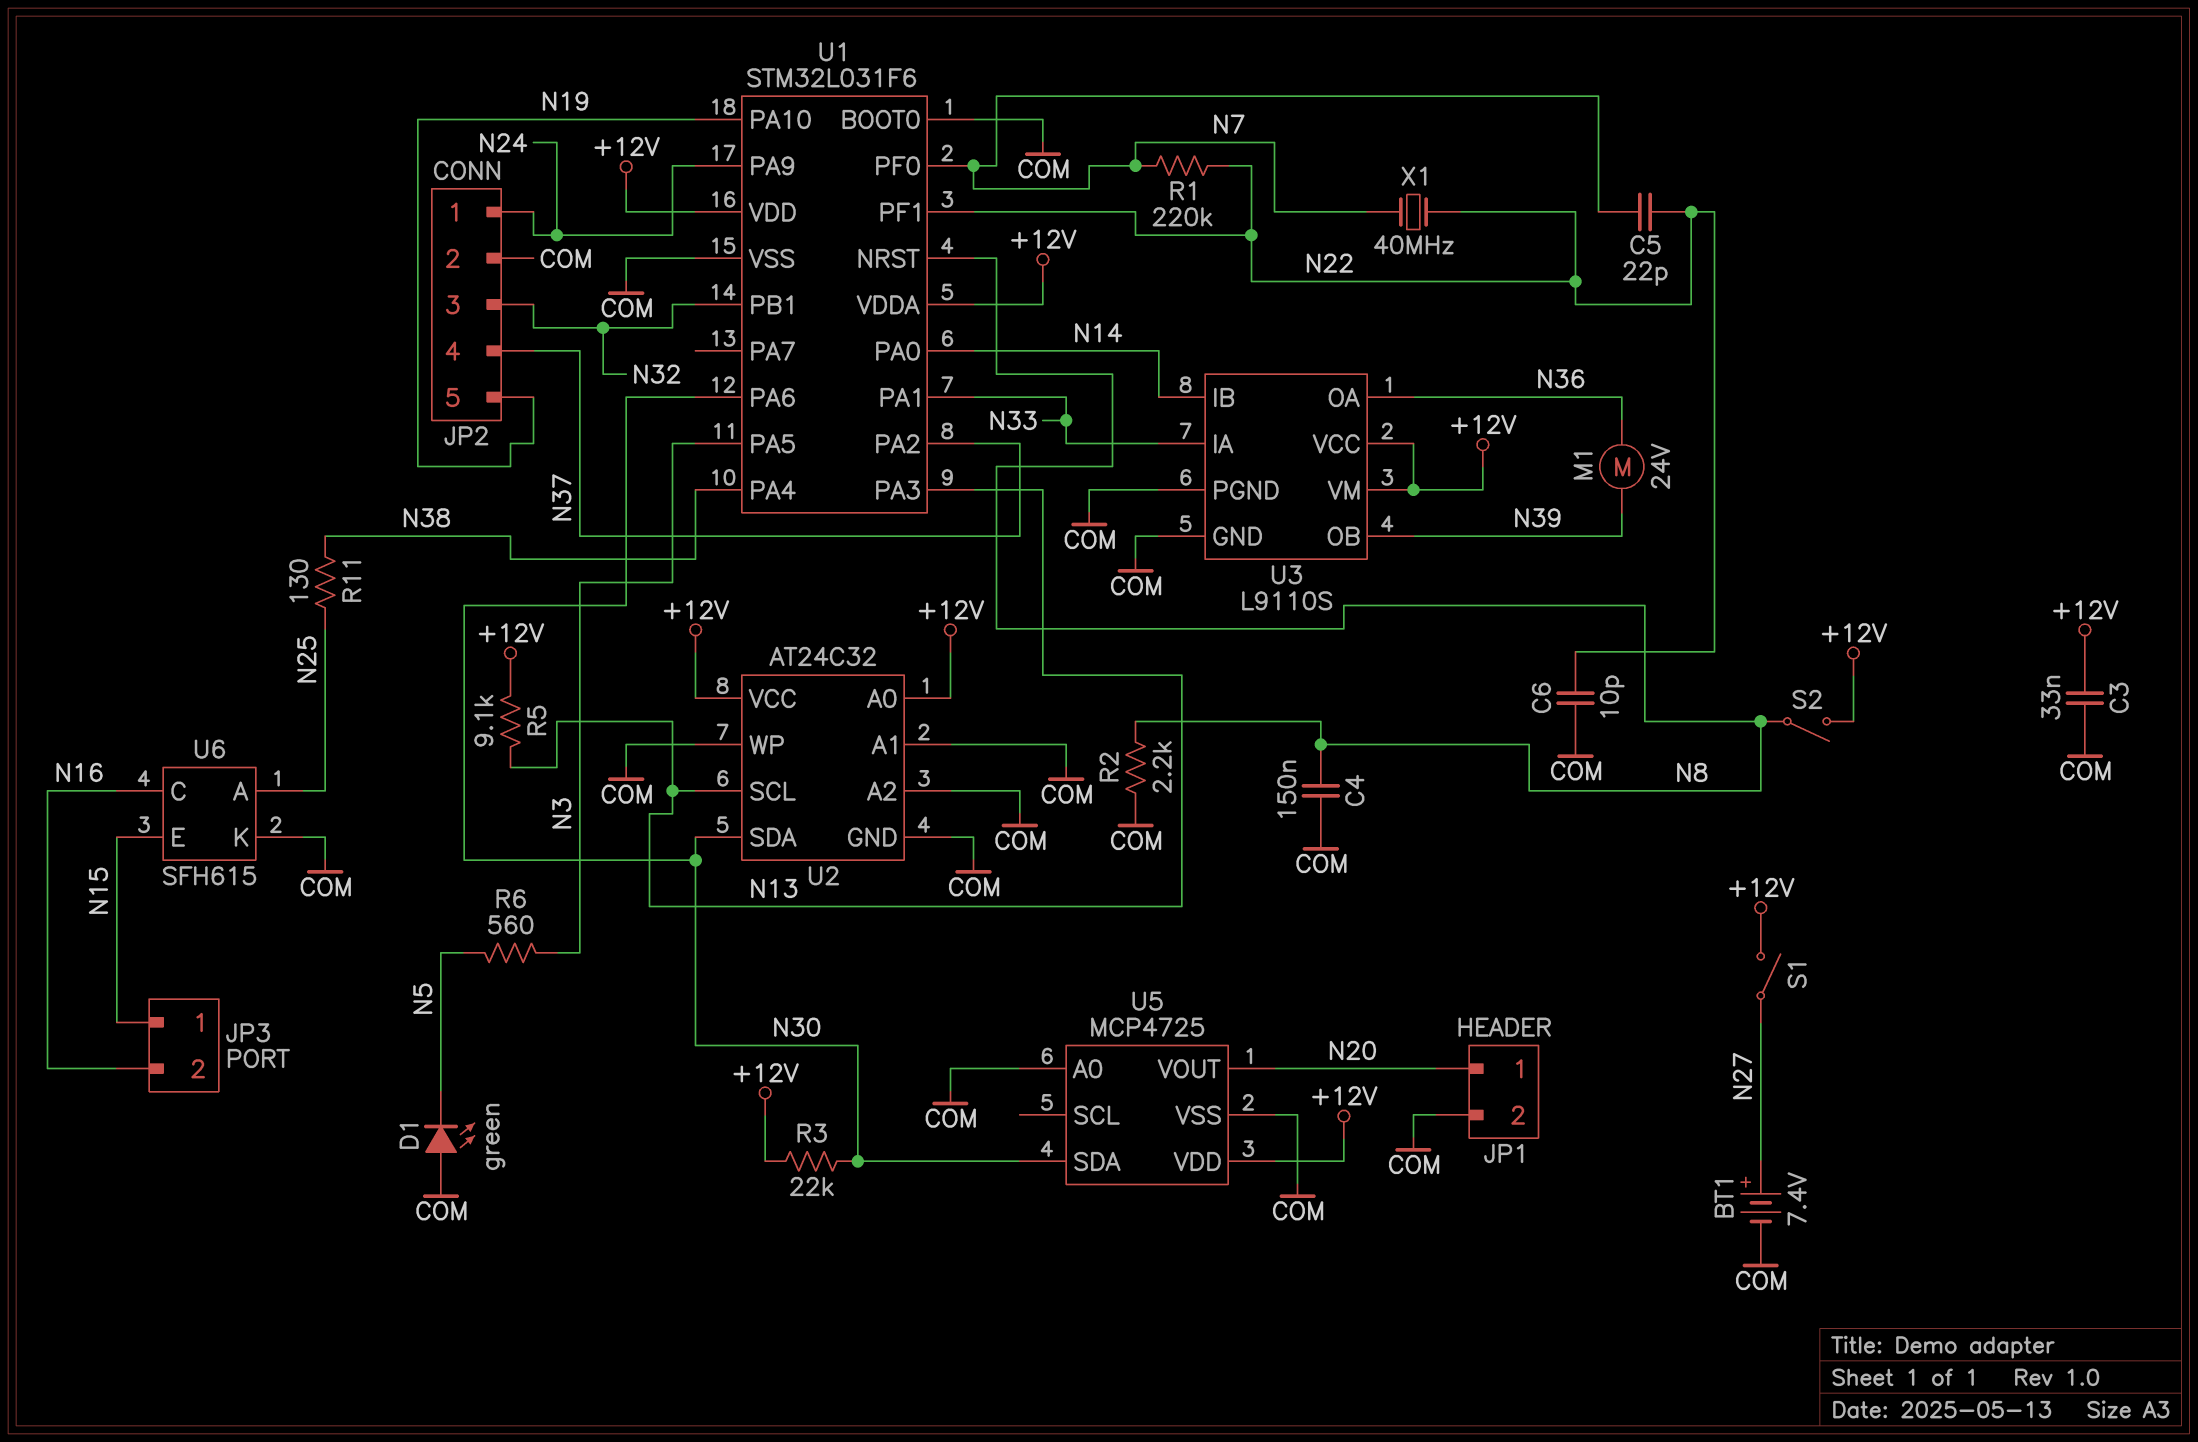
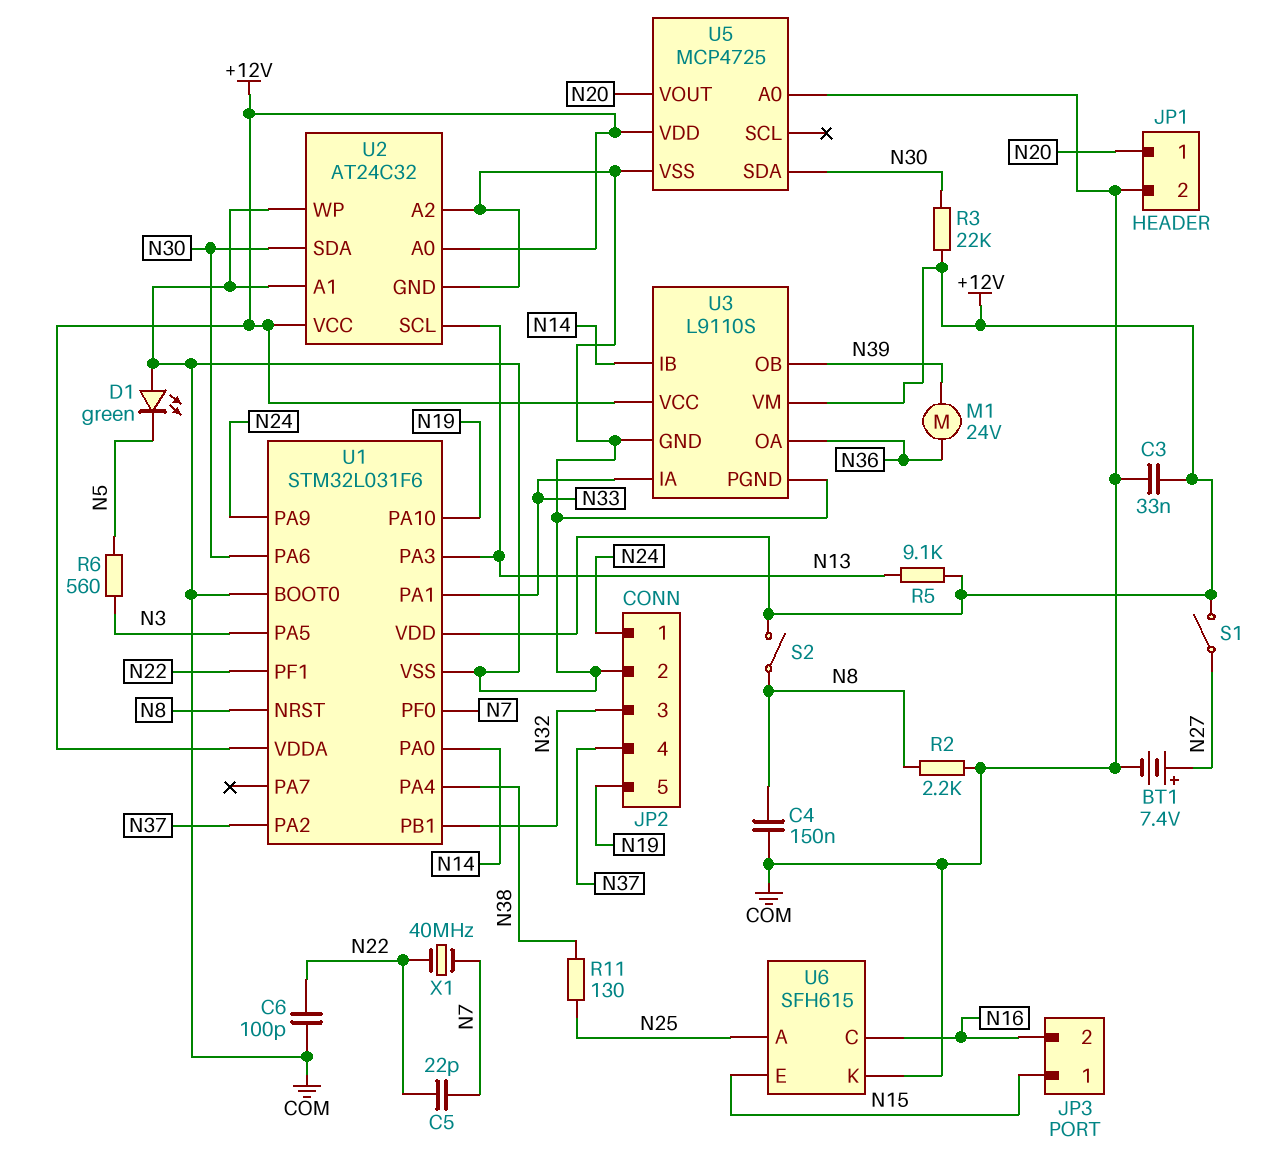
C6: 10pF (COM, N22) -> 100pF (COM, N22)
R1: 220k (N7, N22) -> none

